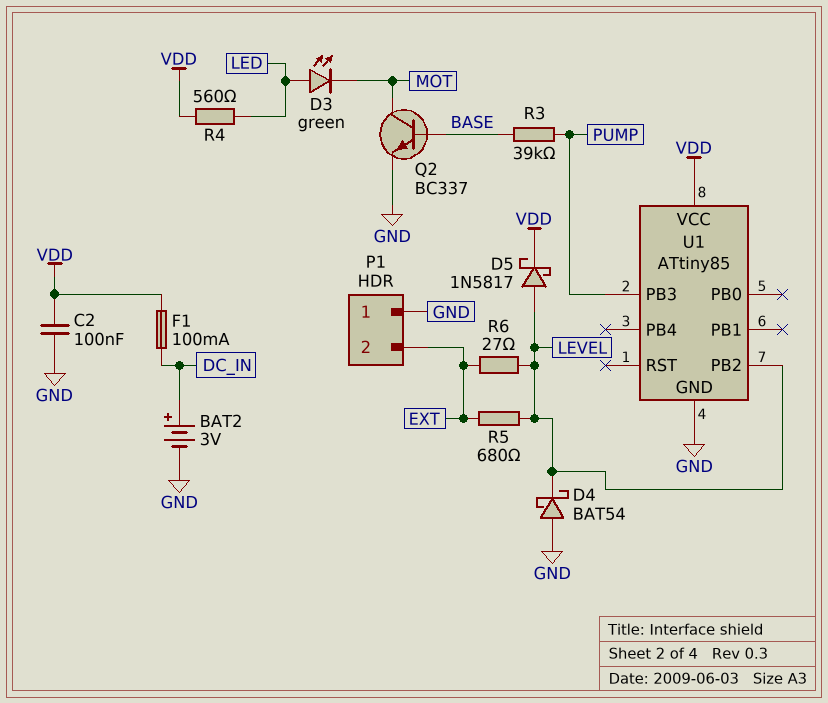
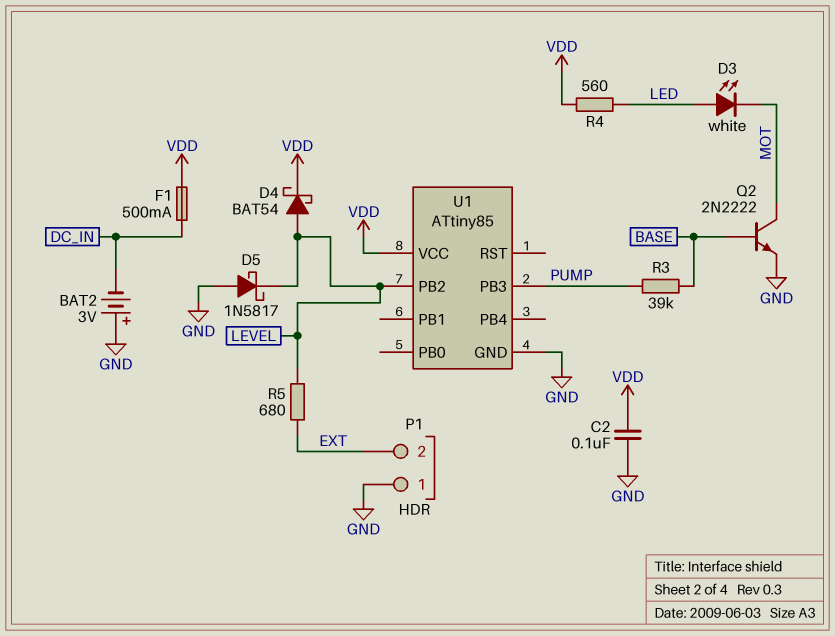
BAT2: 3V (plus DC_IN, minus GND) -> 3V (plus GND, minus DC_IN)
D3: LED green (A LED, K MOT) -> LED white (A LED, K MOT)
D4: schottky BAT54 (A GND, K LEVEL) -> schottky BAT54 (A LEVEL, K VDD)
D5: schottky 1N5817 (A LEVEL, K VDD) -> schottky 1N5817 (A GND, K LEVEL)
F1: 100mA (DC_IN, VDD) -> 500mA (DC_IN, VDD)
Q2: NPN BC337 (B BASE, C MOT, E GND) -> NPN 2N2222 (B BASE, C MOT, E GND)
R6: 27 (EXT, LEVEL) -> none

